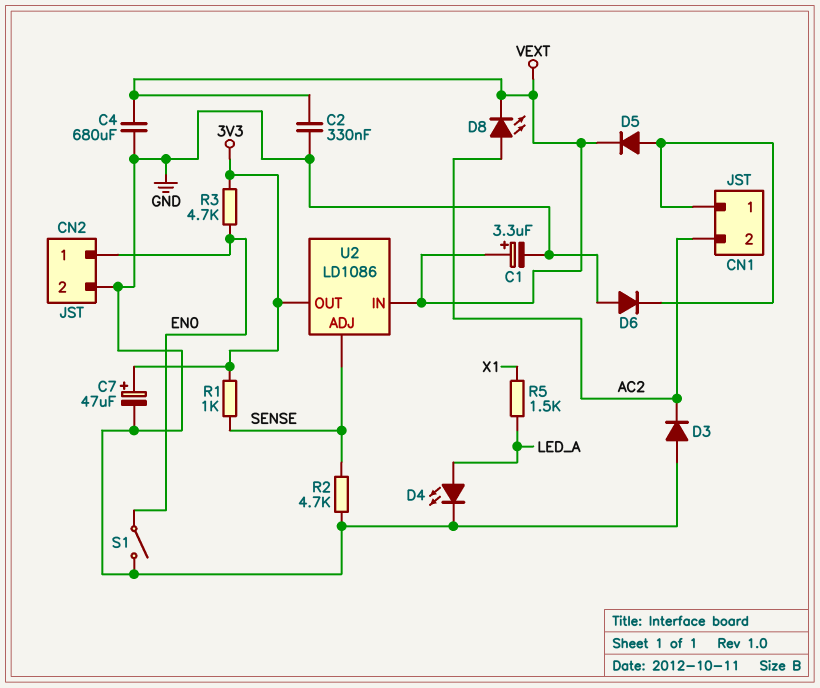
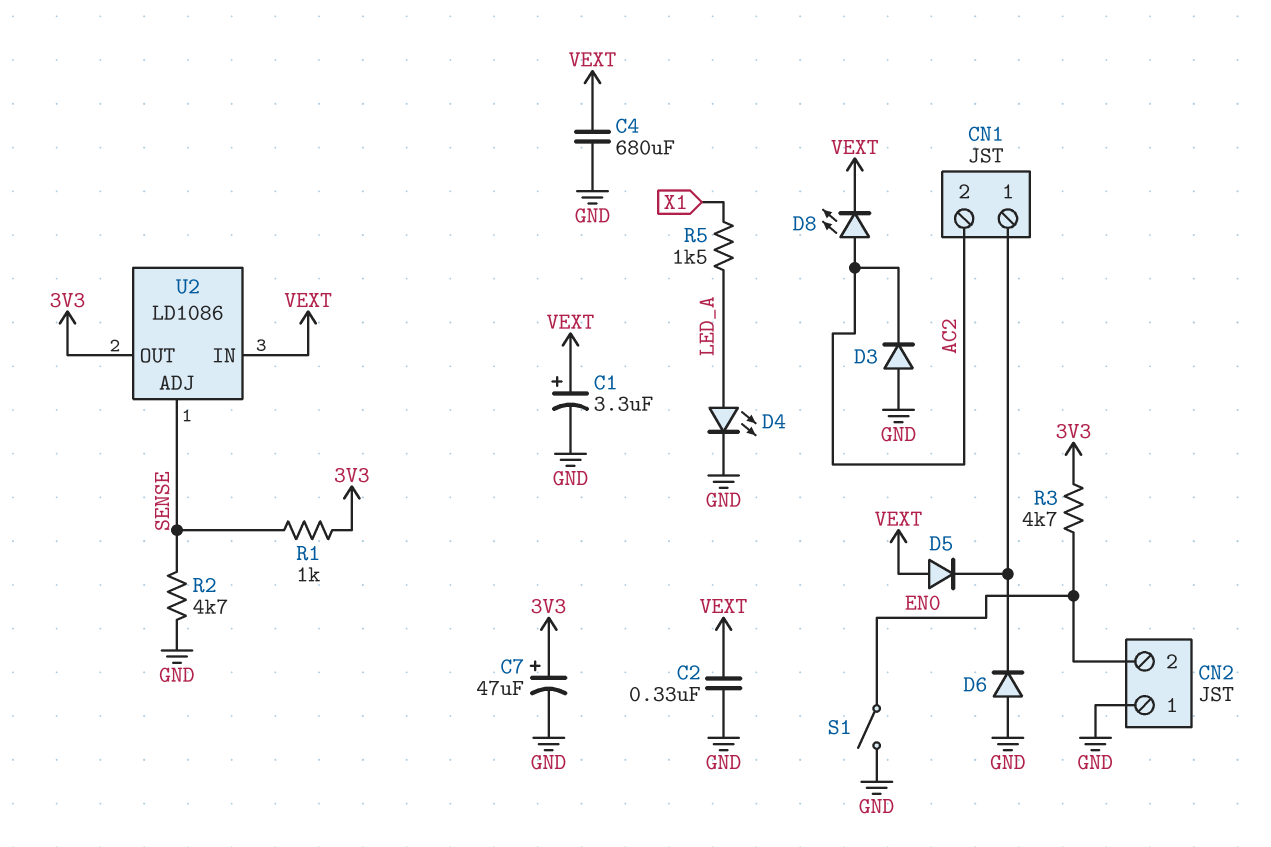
CN2 pin 1: EN0 -> GND
CN2 pin 2: GND -> EN0
D5: diode (A CN1/1, K VEXT) -> diode (A VEXT, K CN1/1)

